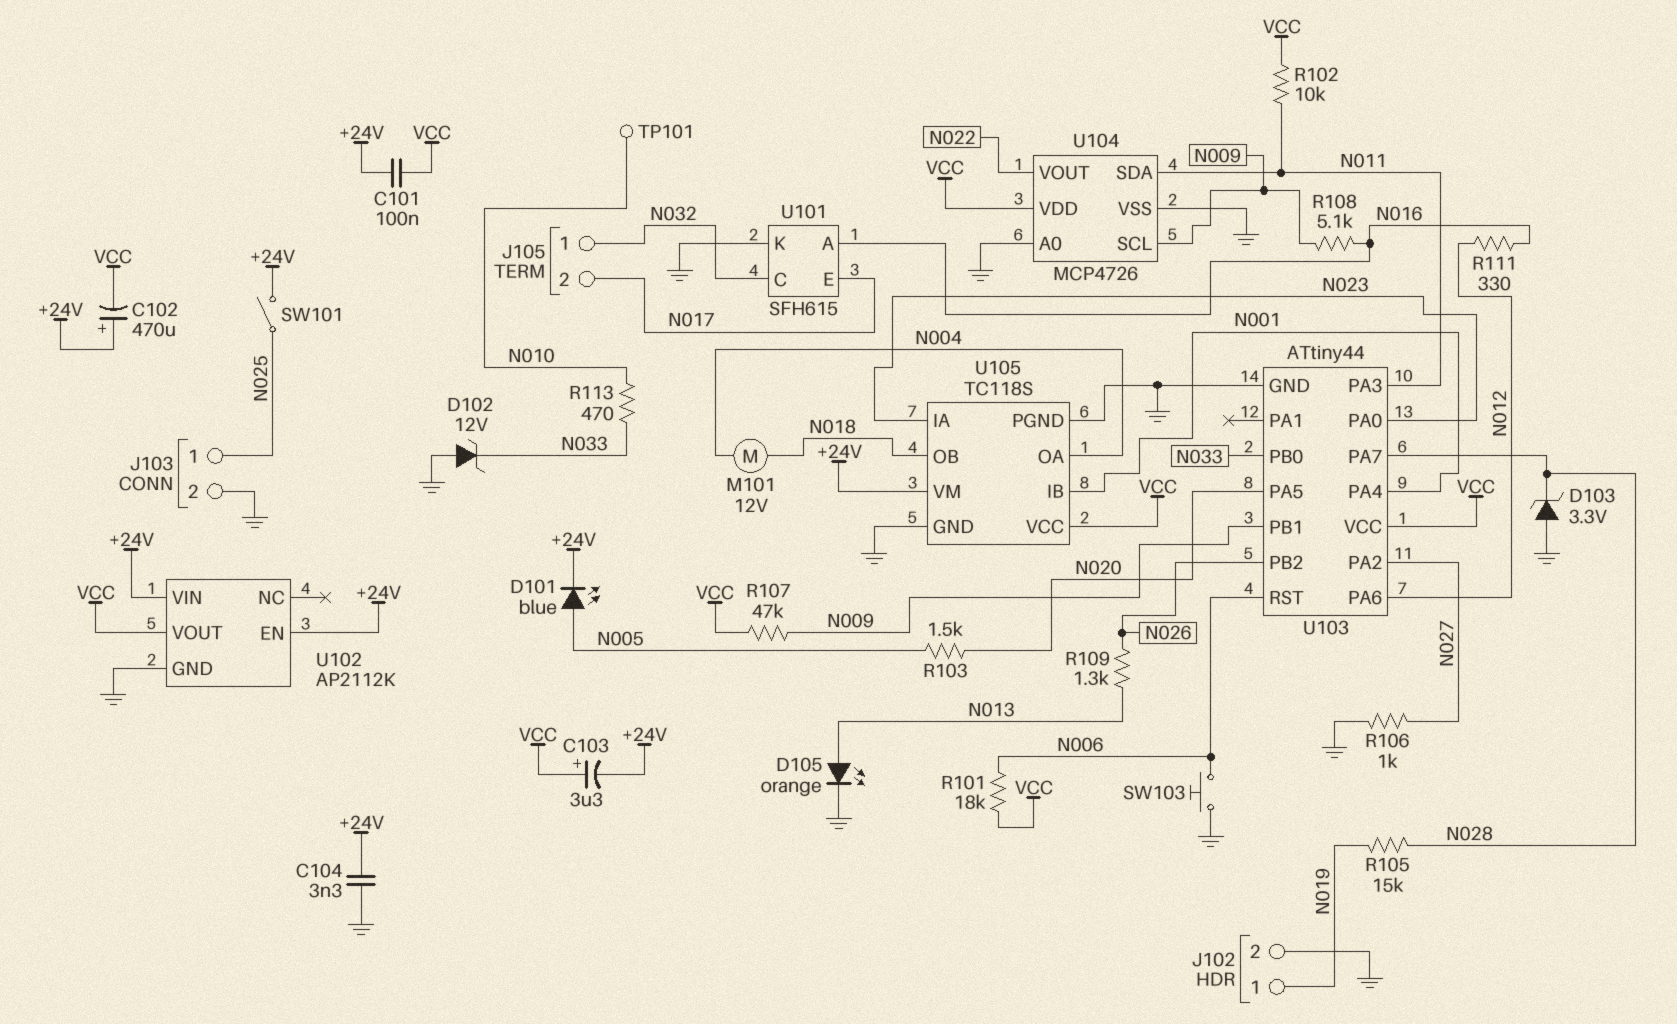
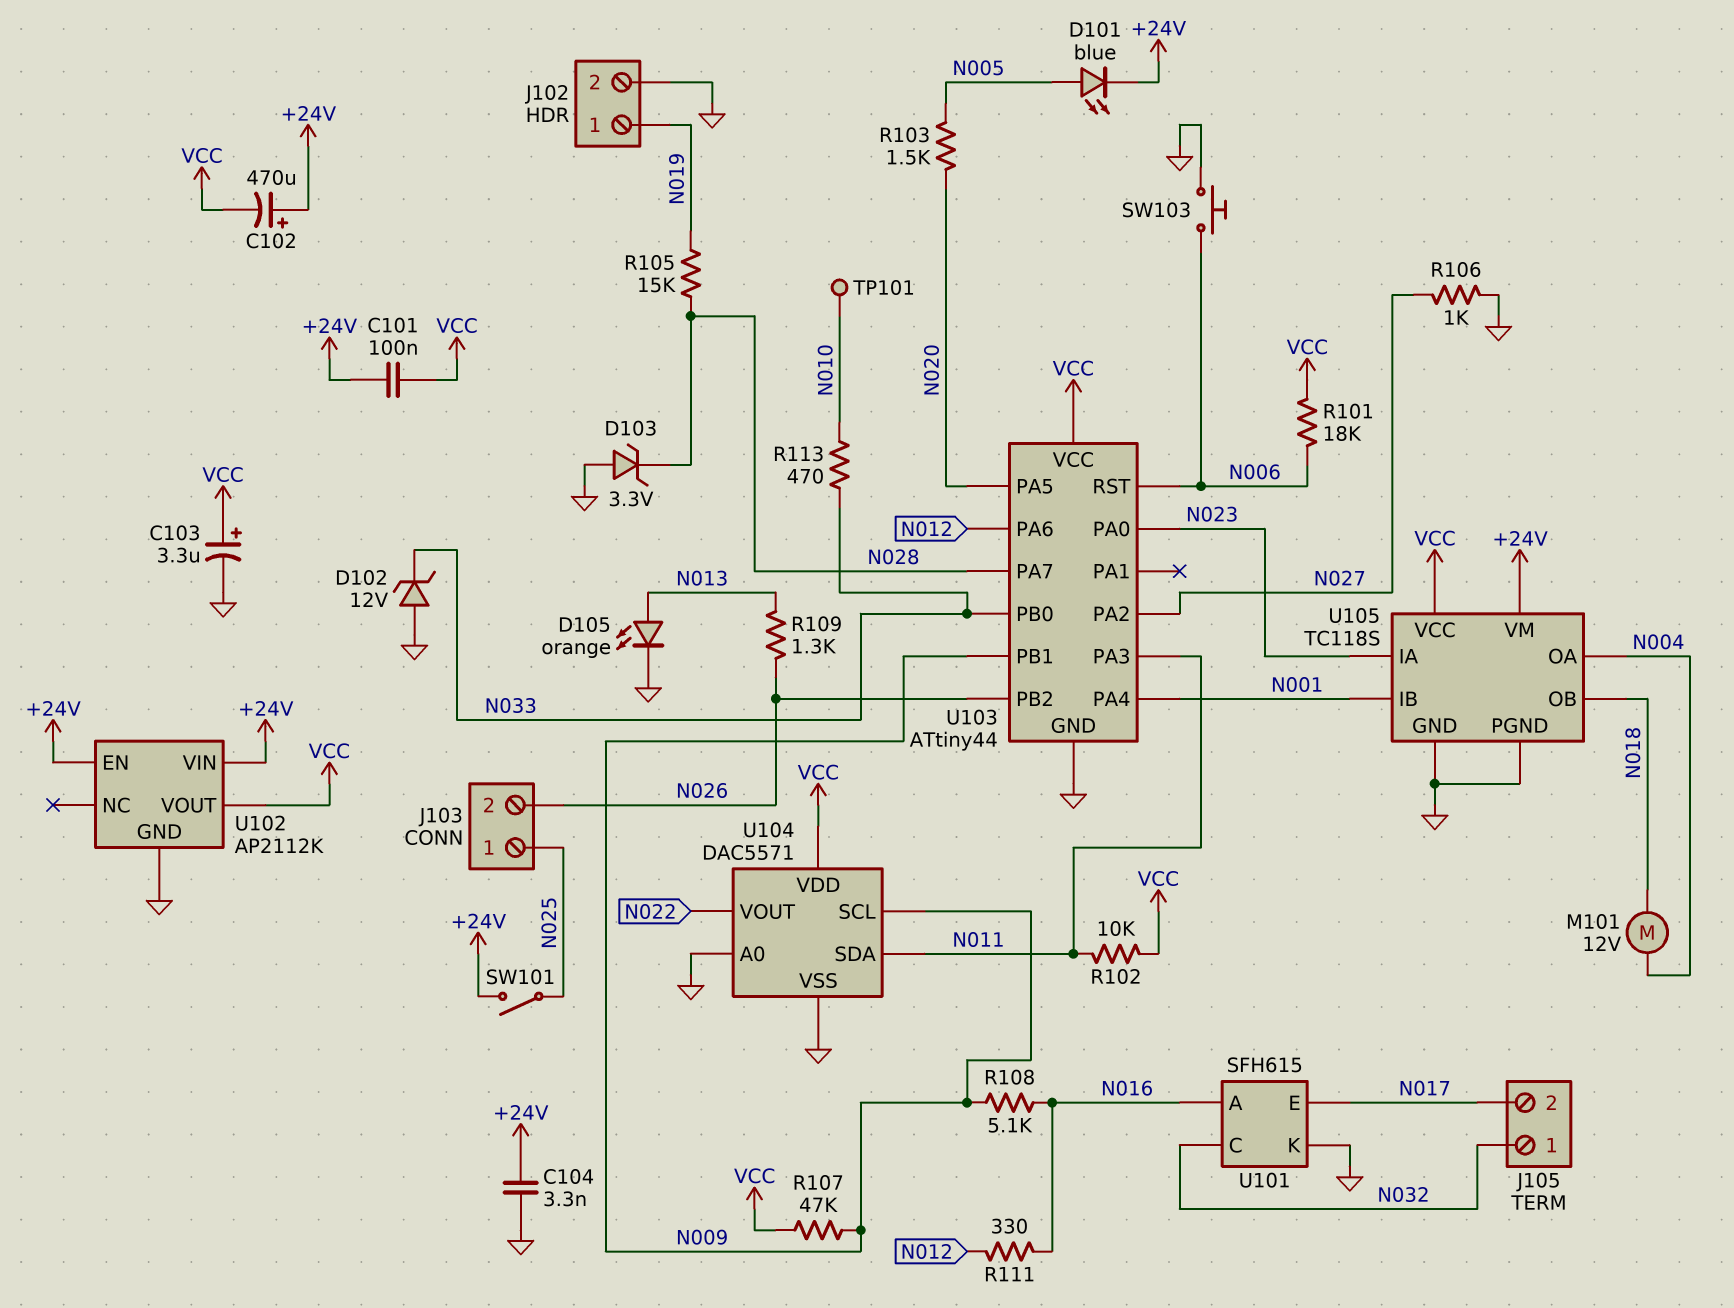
C103: 3.3uF (plus VCC, minus +24V) -> 3.3uF (plus VCC, minus GND)
J103 pin 2: GND -> N026
U104: MCP4726 -> DAC5571

